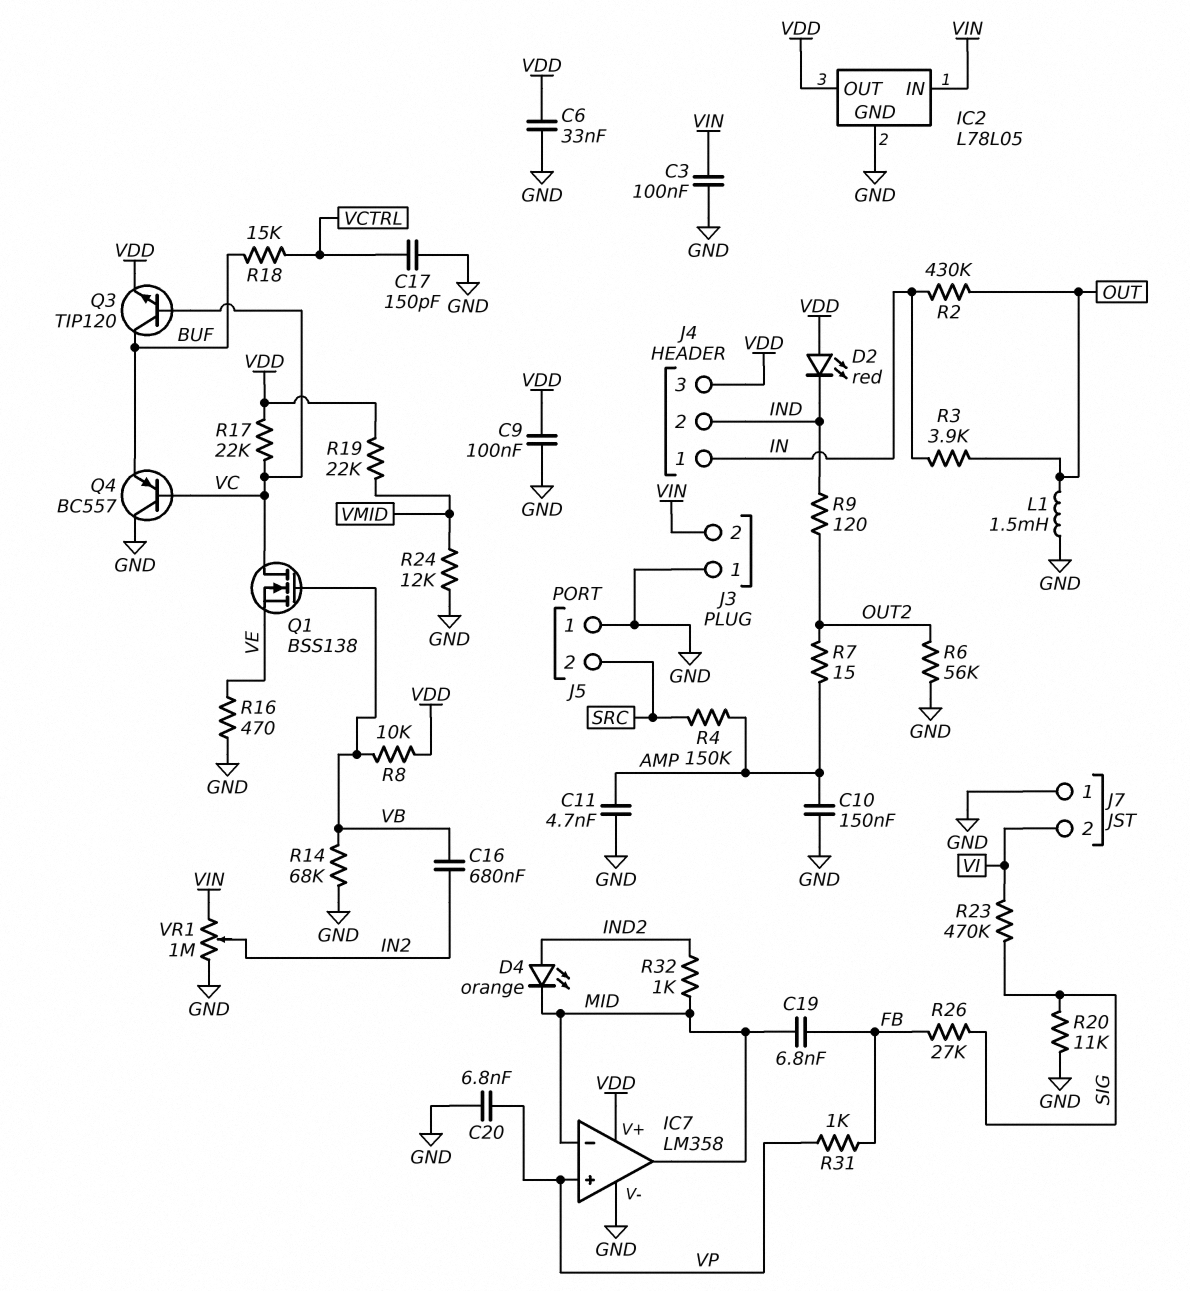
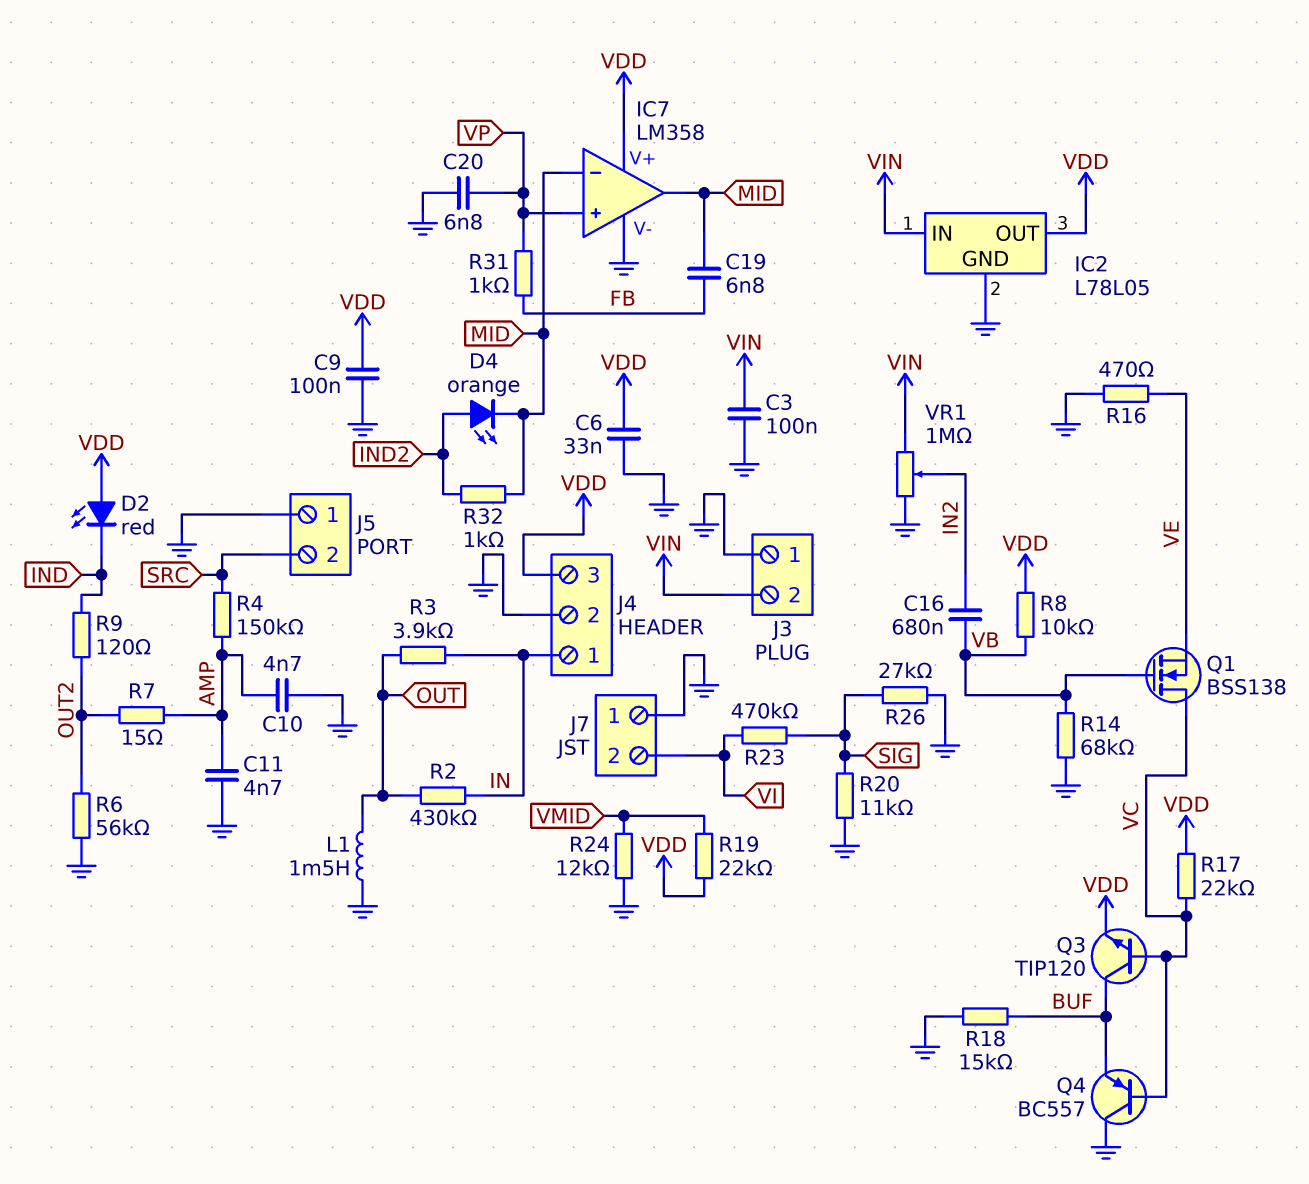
C10: 150nF (AMP, GND) -> 4.7nF (AMP, GND)
C17: 150pF (GND, VCTRL) -> none
J4 pin 2: IND -> GND
R18: 15k (BUF, VCTRL) -> 15k (BUF, GND)
R26: 27k (FB, SIG) -> 27k (GND, SIG)

